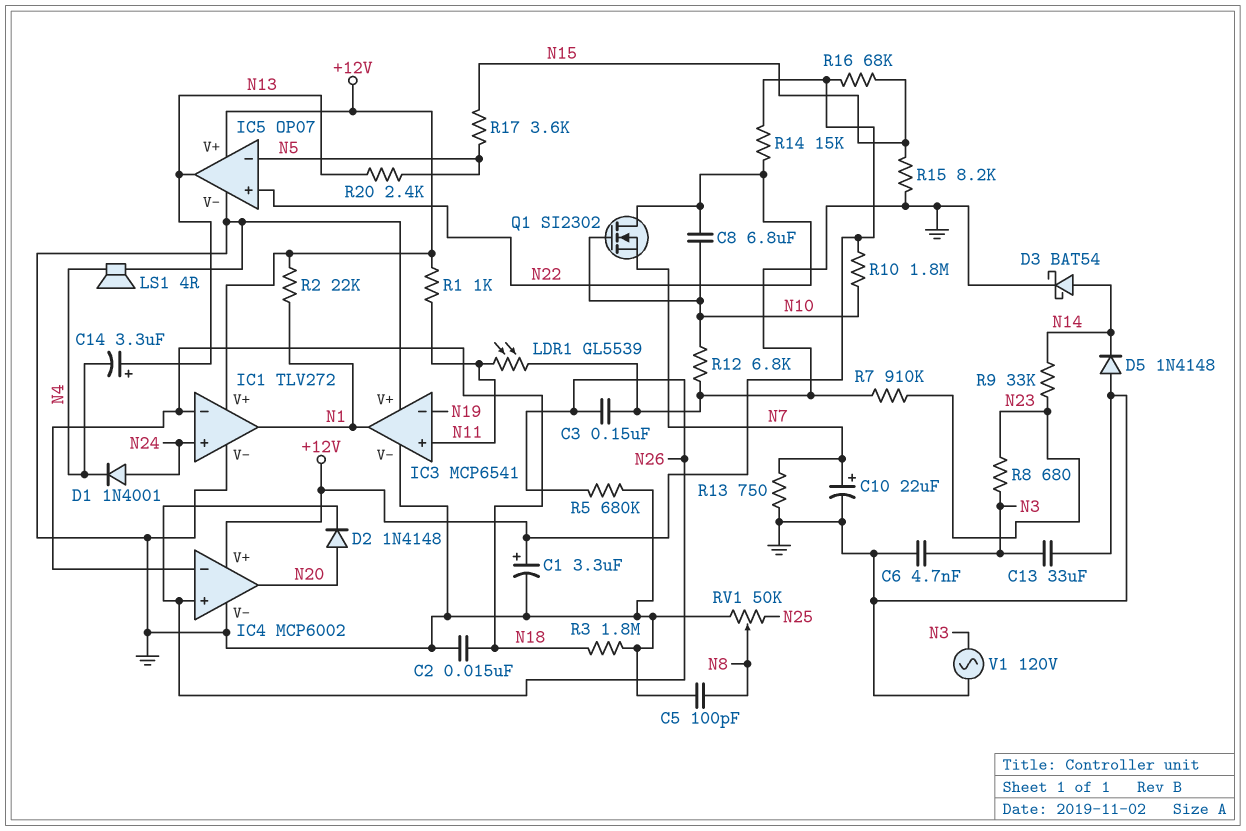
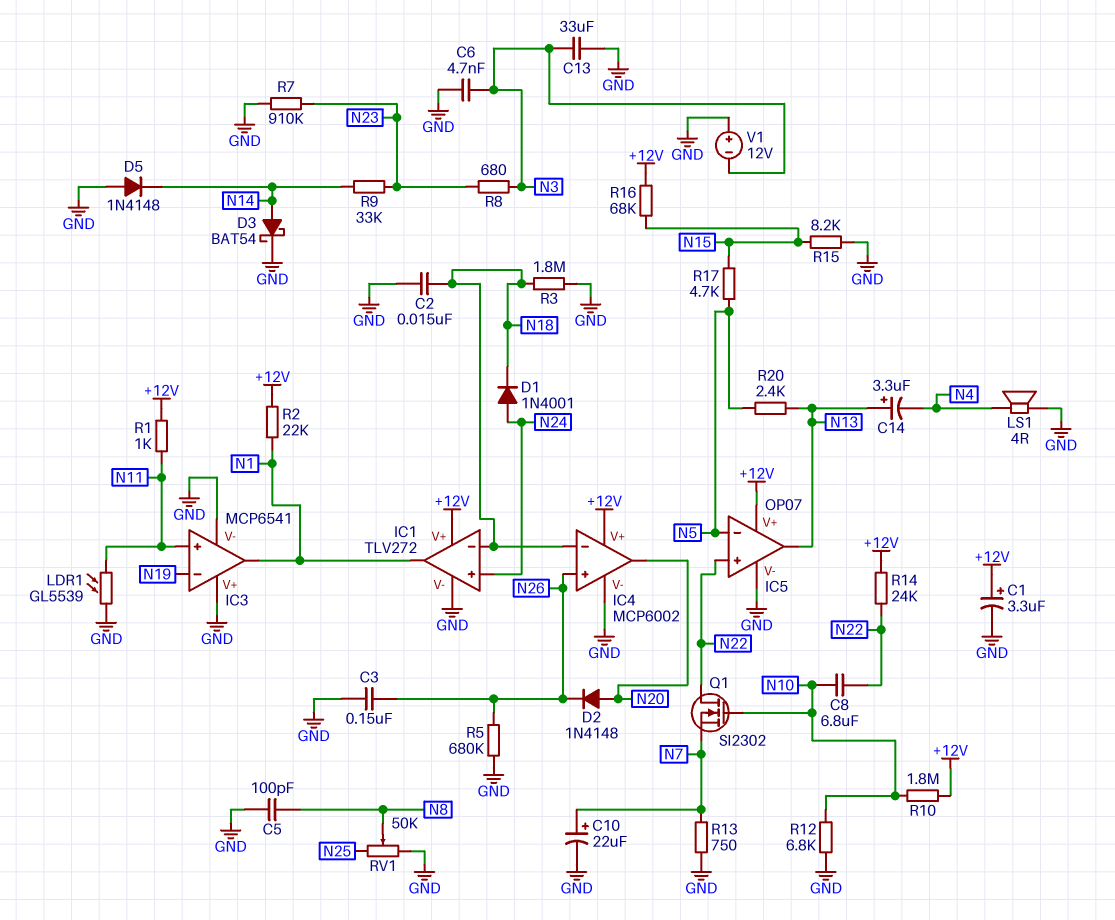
D1: diode 1N4001 (A N24, K N4) -> diode 1N4001 (A N24, K N18)
R14: 15k (+12V, N22) -> 24k (+12V, N22)
R17: 3.6k (N5, N15) -> 4.7k (N5, N15)
V1: AC 120V (GND, N3) -> 12V (plus GND, minus N3)

